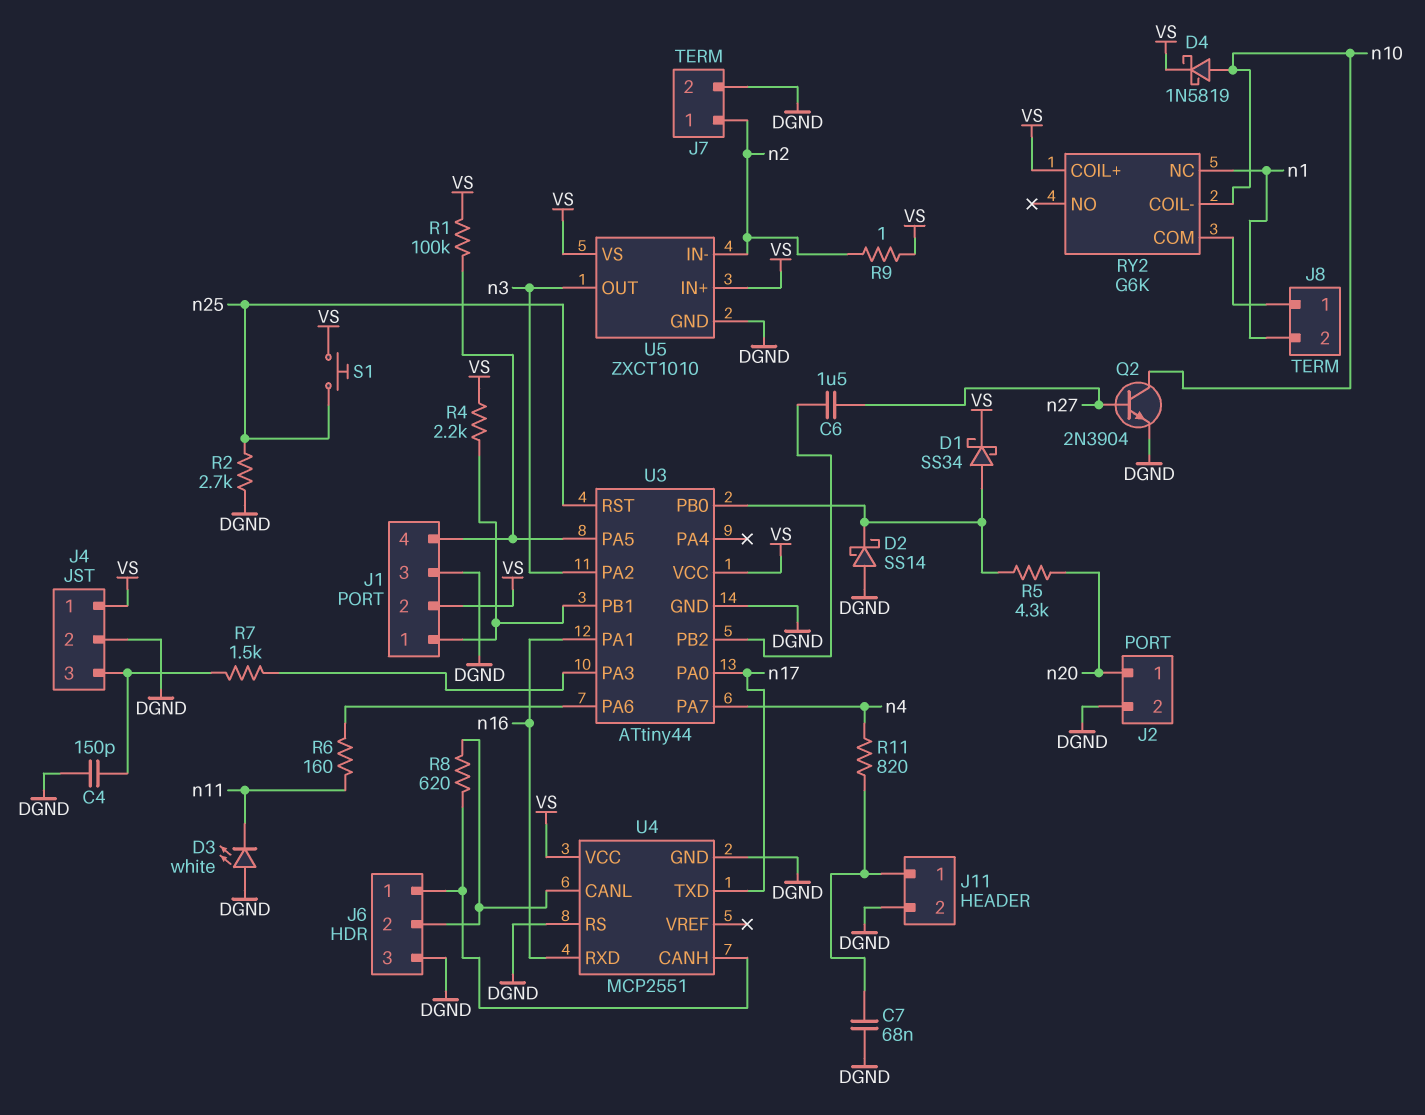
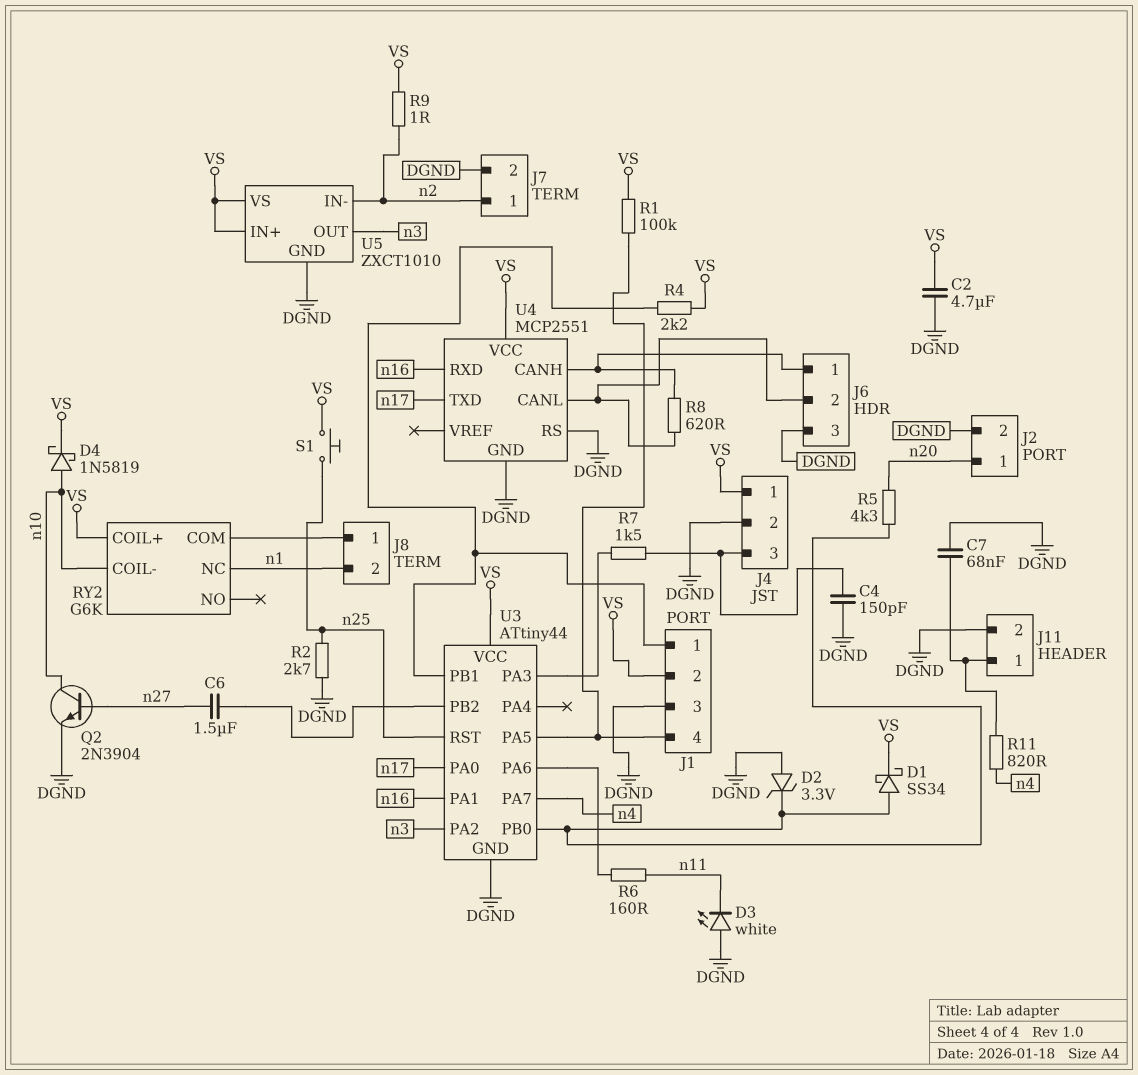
C2: none -> 4.7uF (DGND, VS)
D2: schottky SS14 (A DGND, K U3/PB0) -> zener 3.3V (A DGND, K U3/PB0)

